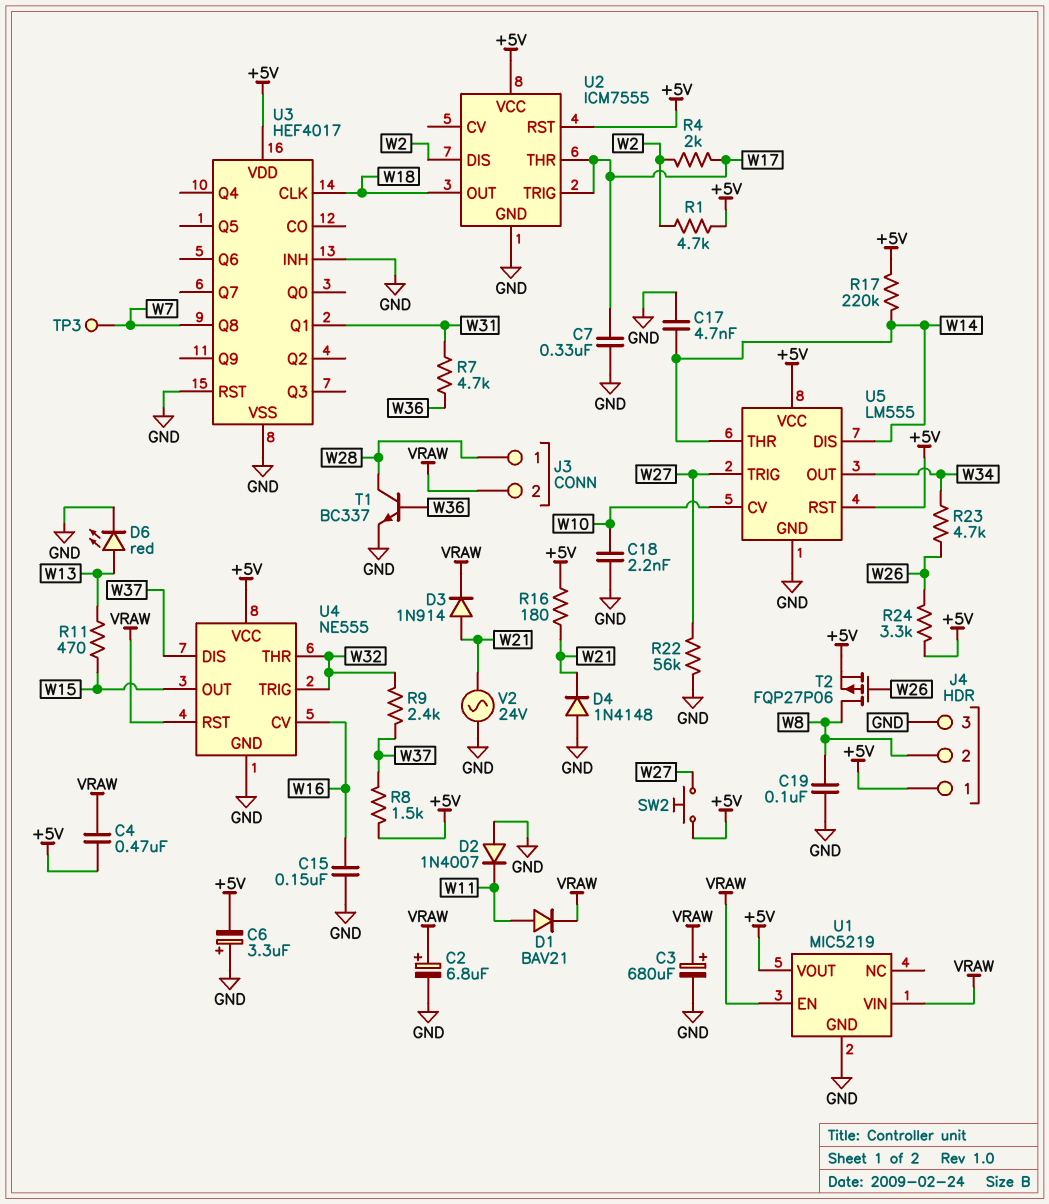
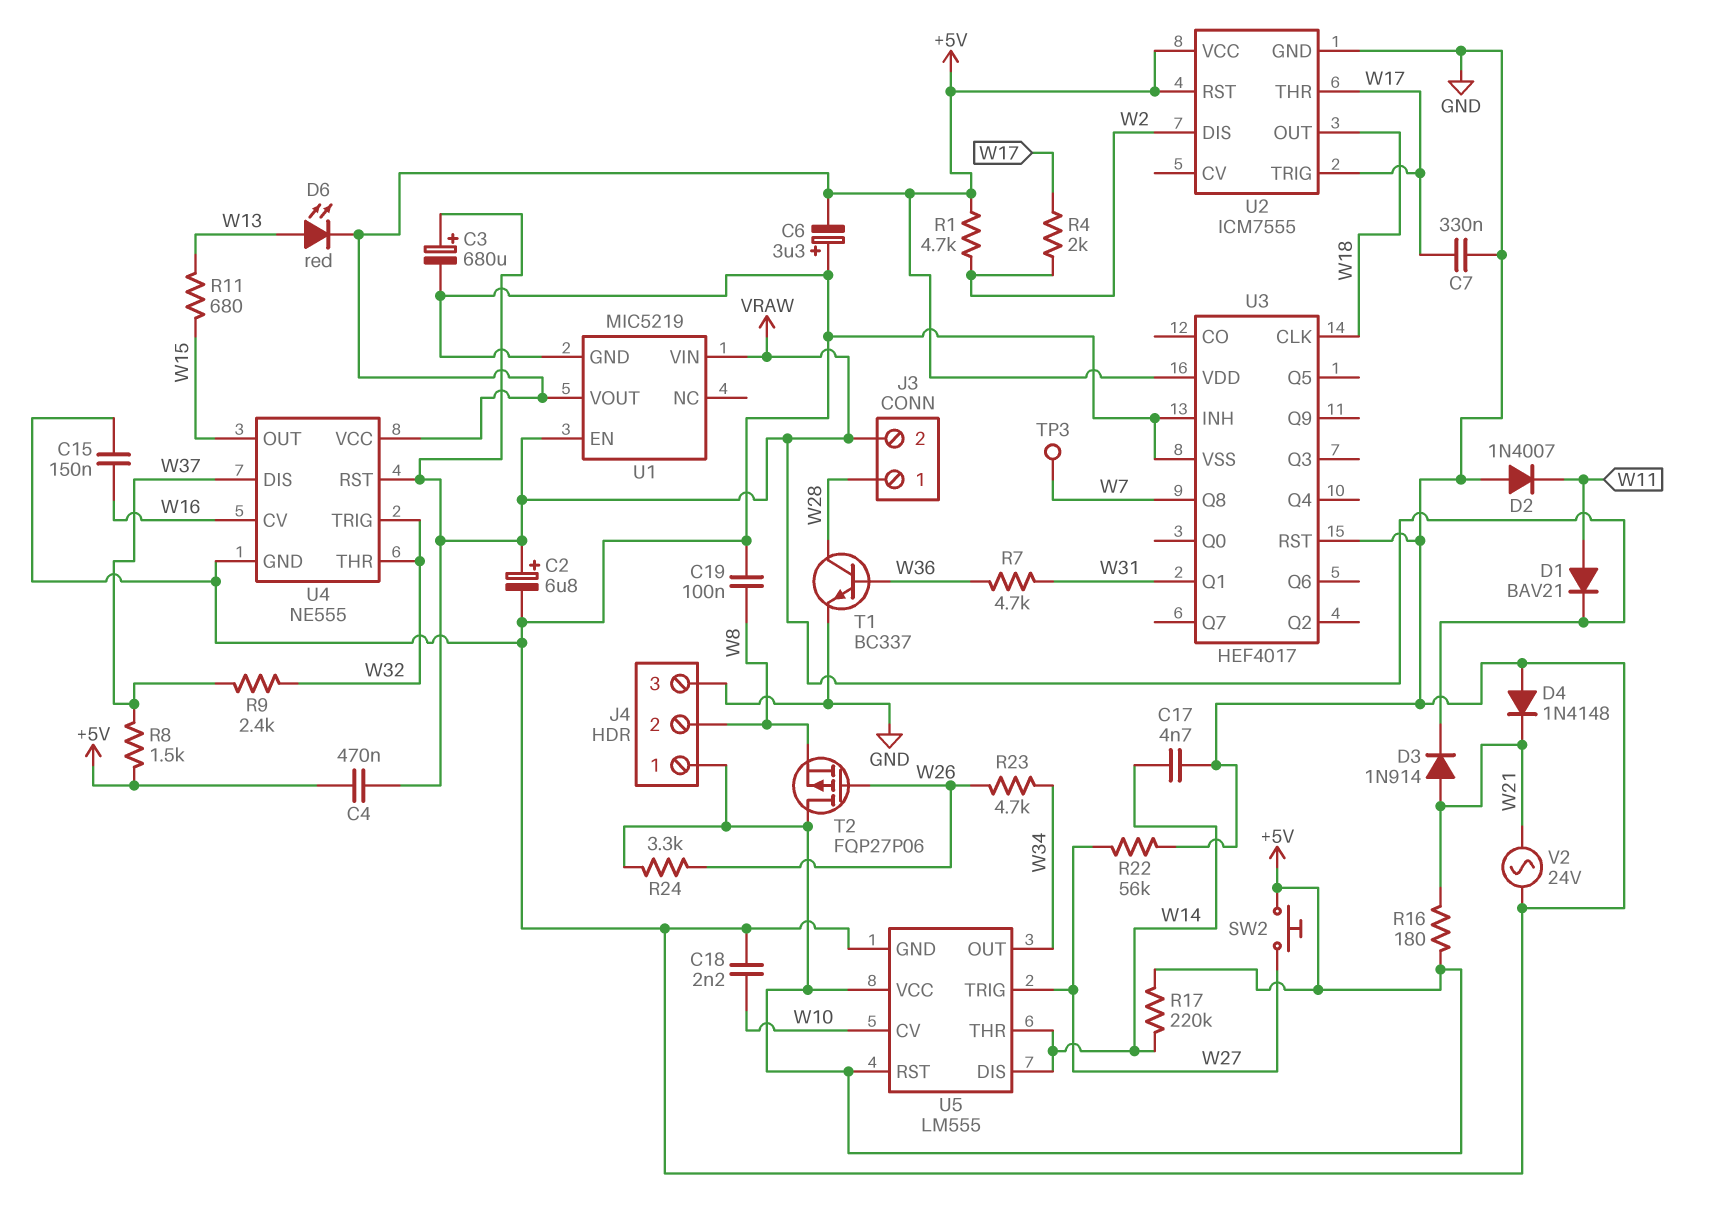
D6: LED red (A W13, K GND) -> LED red (A W13, K +5V)
R11: 470 (W13, W15) -> 680 (W13, W15)
T2: PMOS FQP27P06 (G W26, D W8, S +5V) -> PMOS FQP27P06 (G W26, D +5V, S W8)

